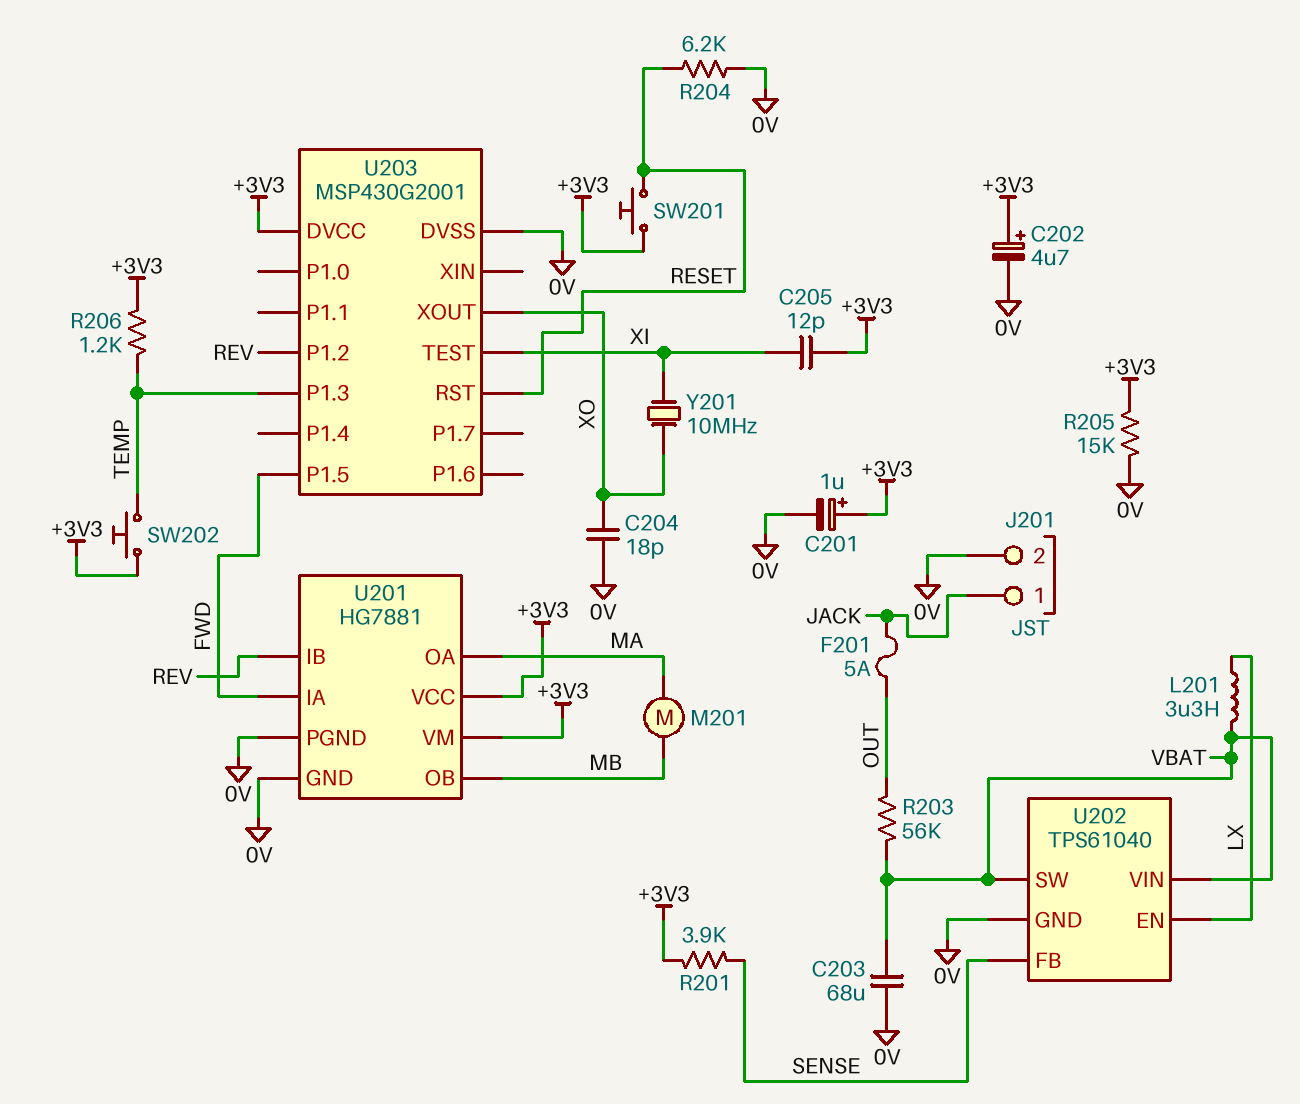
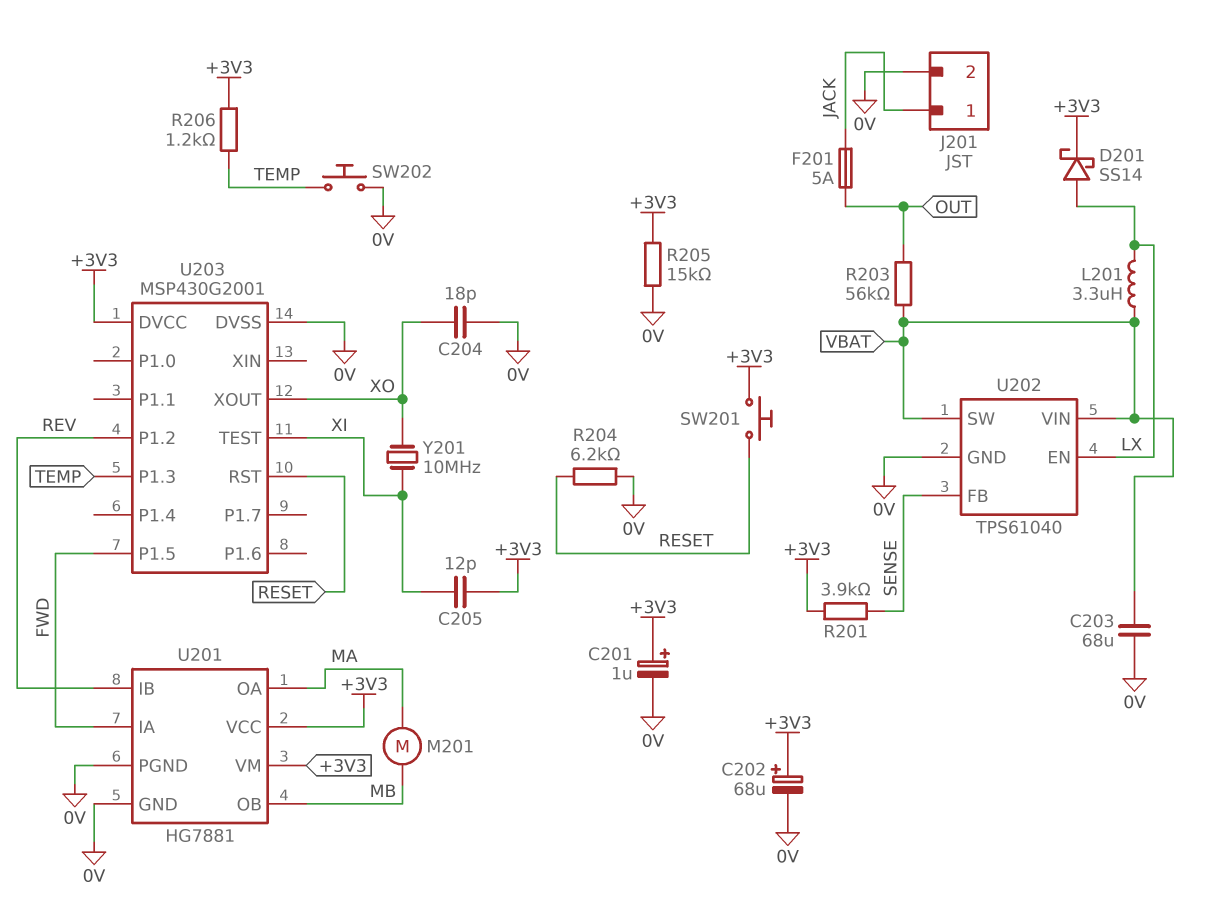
C202: 4.7uF (plus +3V3, minus 0V) -> 68uF (plus +3V3, minus 0V)
D201: none -> schottky SS14 (A LX, K +3V3)
SW202: button (+3V3, TEMP) -> button (0V, TEMP)

